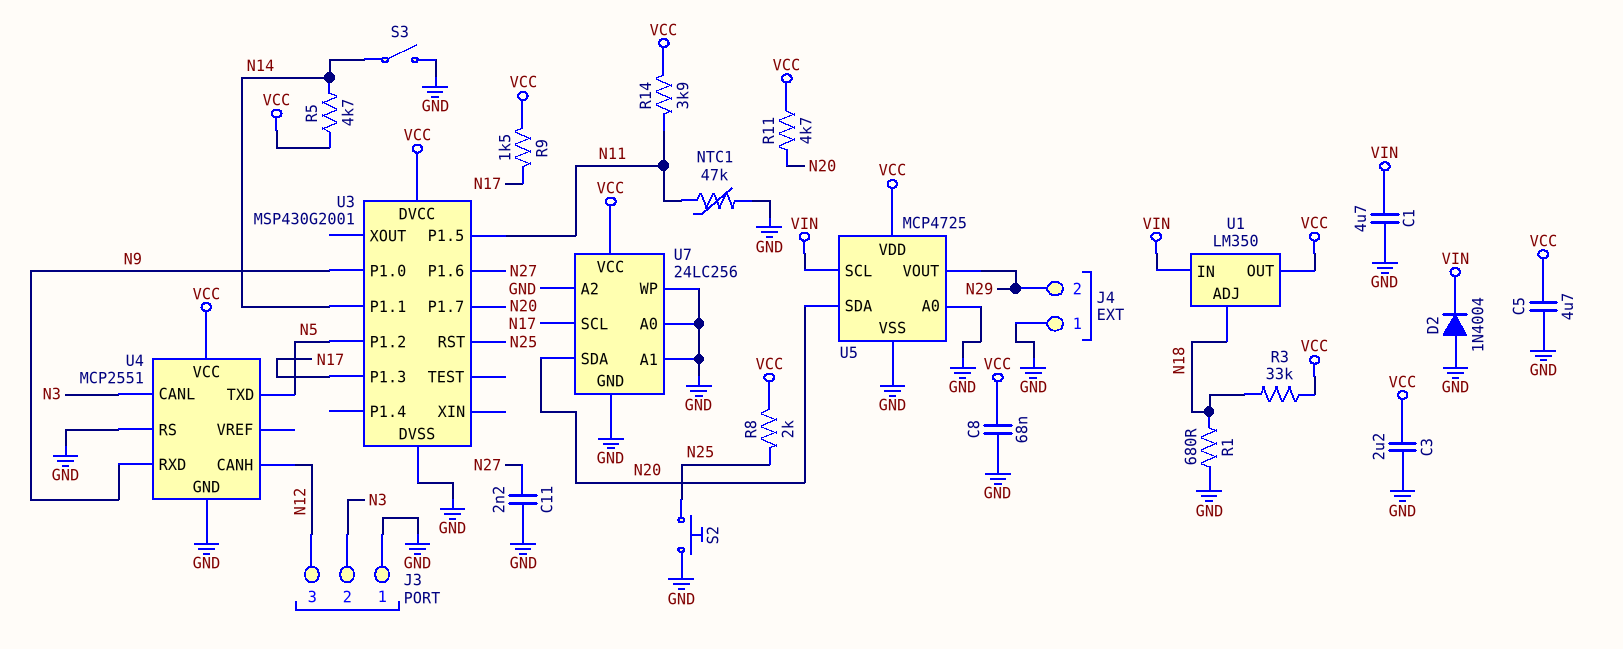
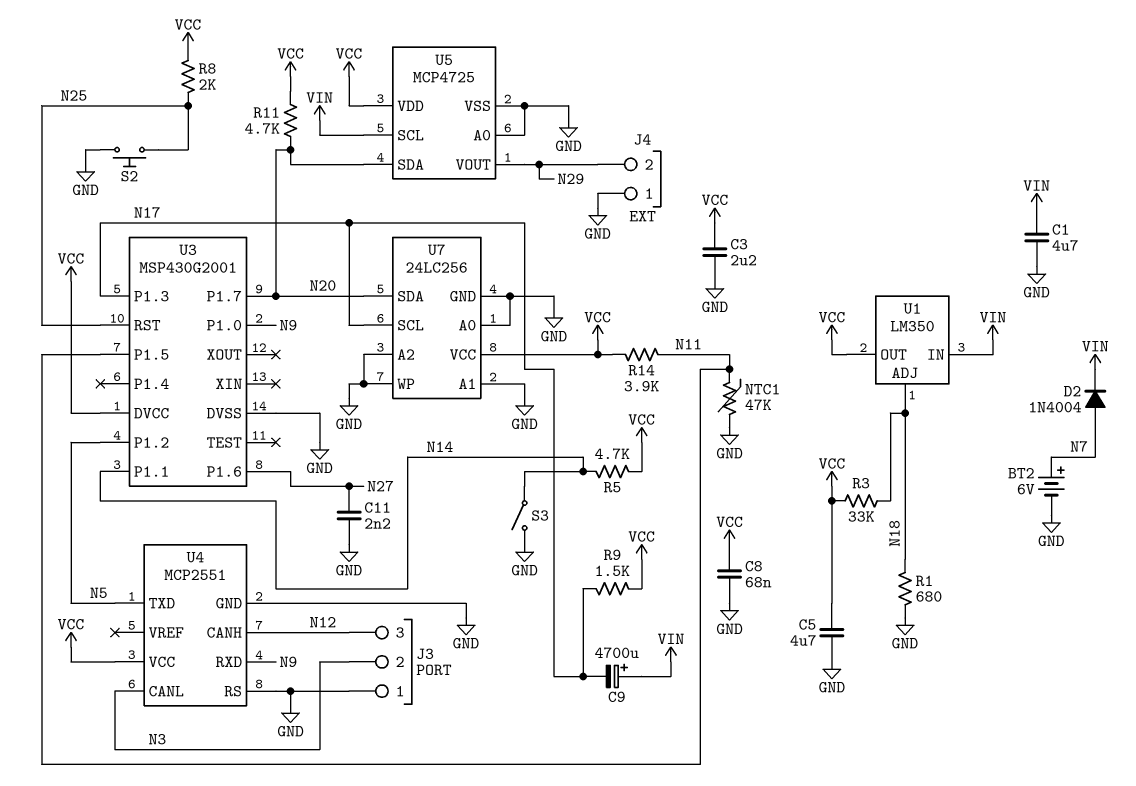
BT2: none -> 6V (plus N7, minus GND)
C9: none -> 4700uF (plus VIN, minus N17)
D2: diode 1N4004 (A GND, K VIN) -> diode 1N4004 (A N7, K VIN)

